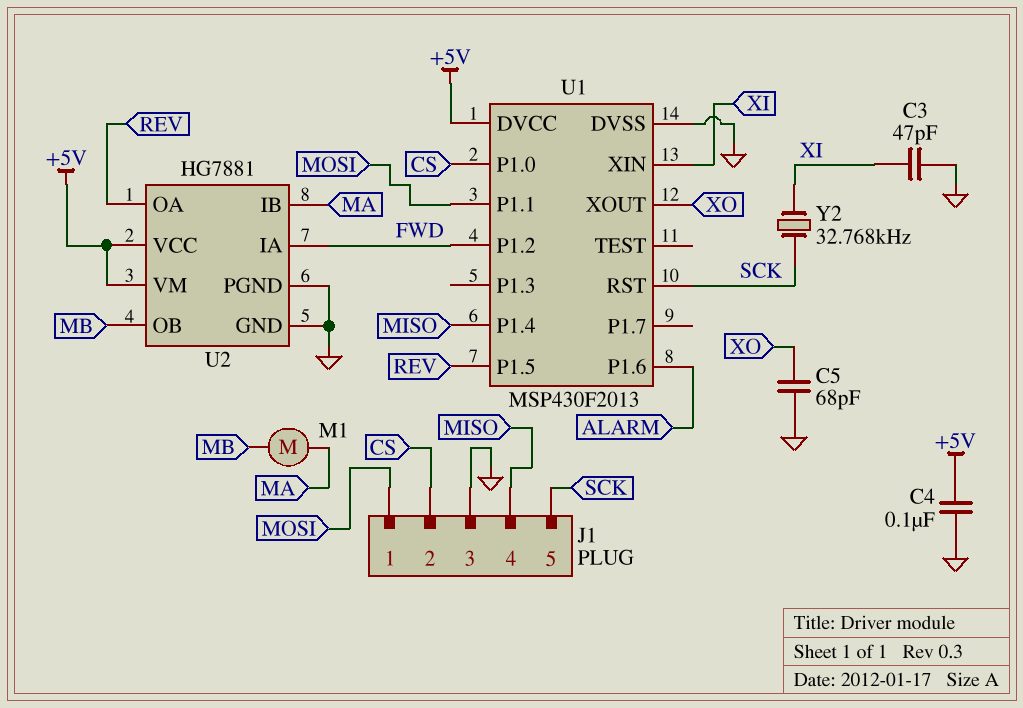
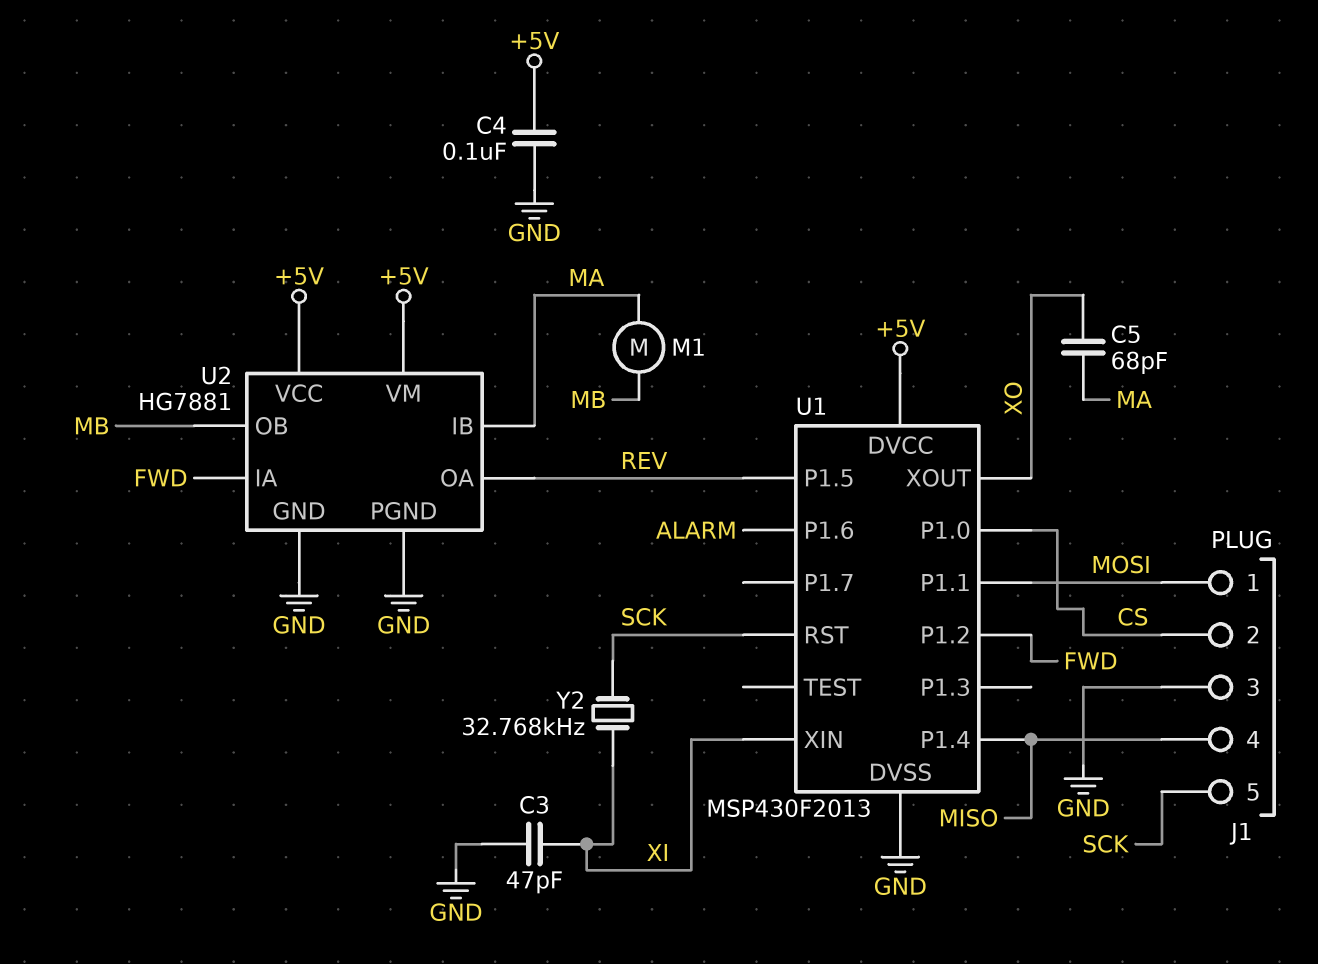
C5: 68pF (GND, XO) -> 68pF (MA, XO)

